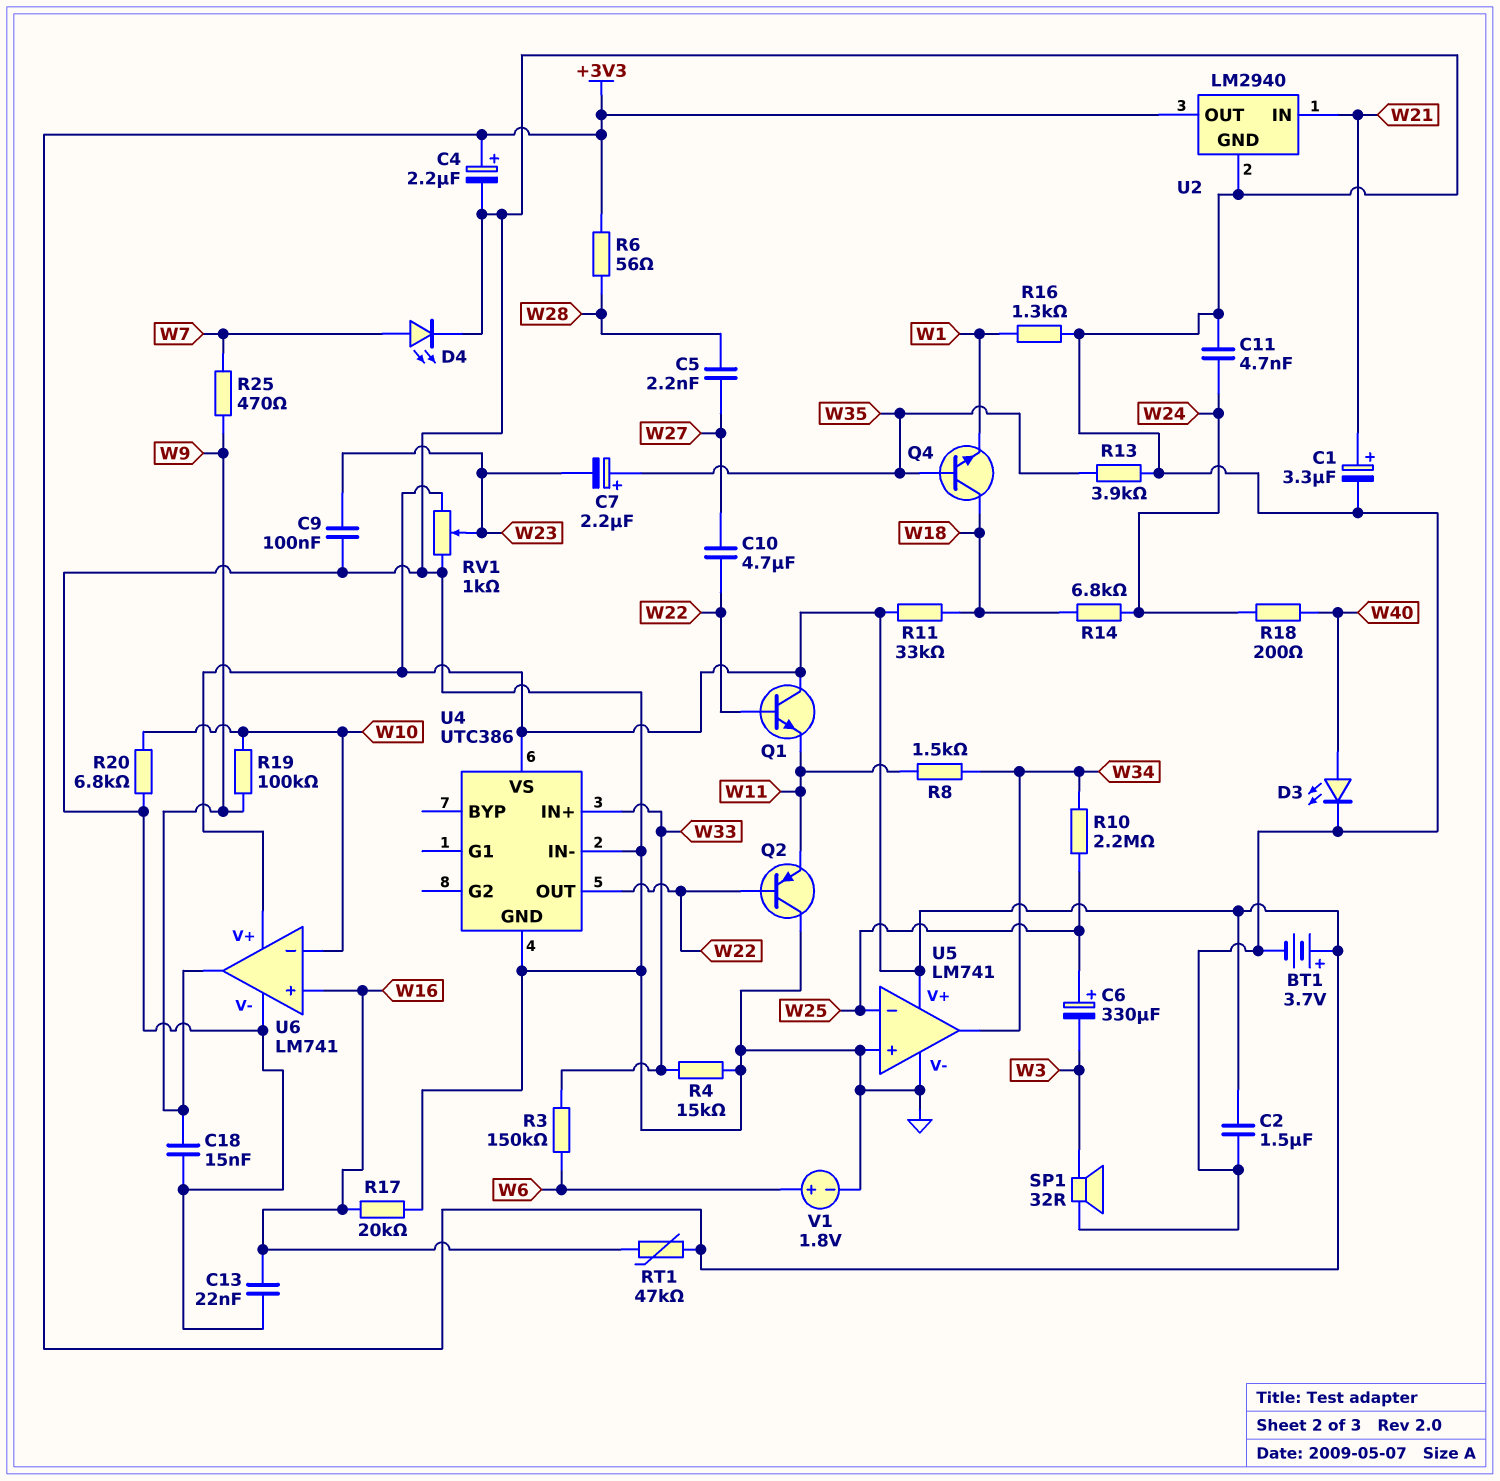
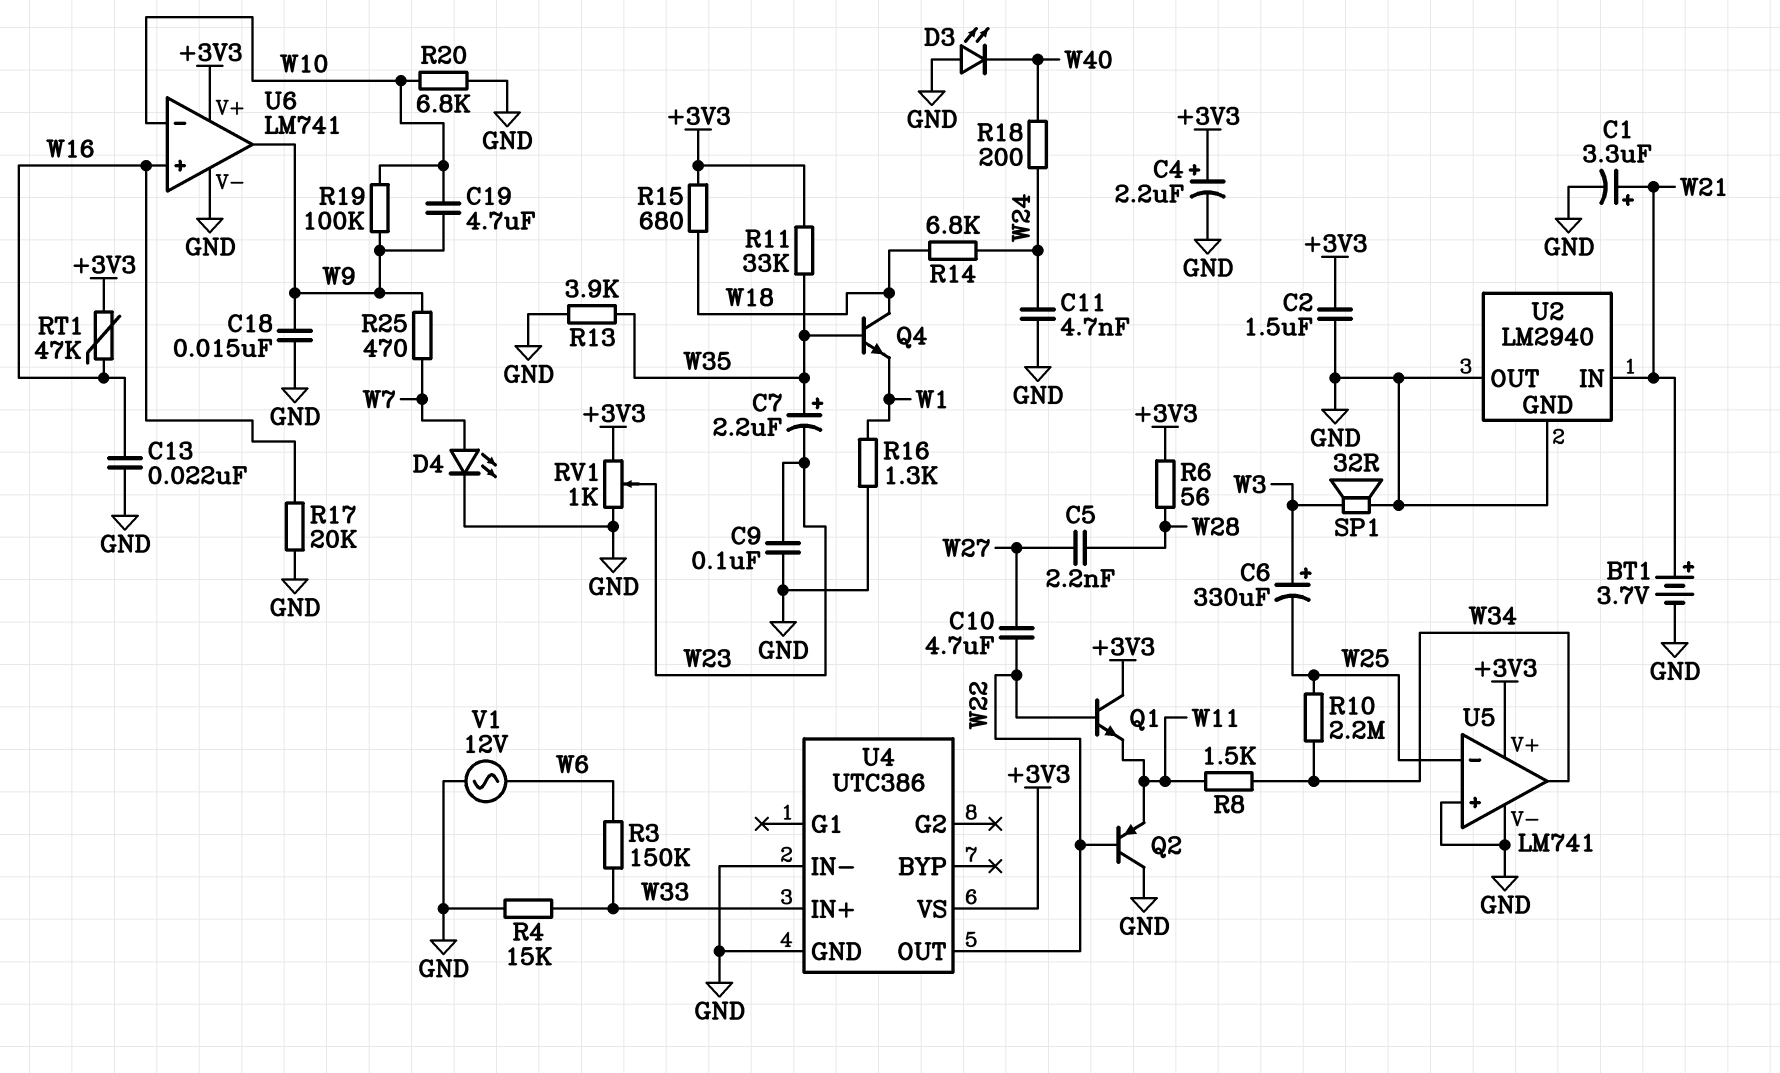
BT1: 3.7V (plus +3V3, minus GND) -> 3.7V (plus W21, minus GND)
C6: 330uF (plus W25, minus W3) -> 330uF (plus W3, minus W25)
C19: none -> 4.7uF (W9, W10)
D3: LED (A W40, K GND) -> LED (A GND, K W40)
R11: 33k (+3V3, W18) -> 33k (+3V3, W35)
R15: none -> 680 (+3V3, W18)
U2 pin OUT: +3V3 -> GND
V1: 1.8V (plus W6, minus GND) -> AC 12V (GND, W6)

